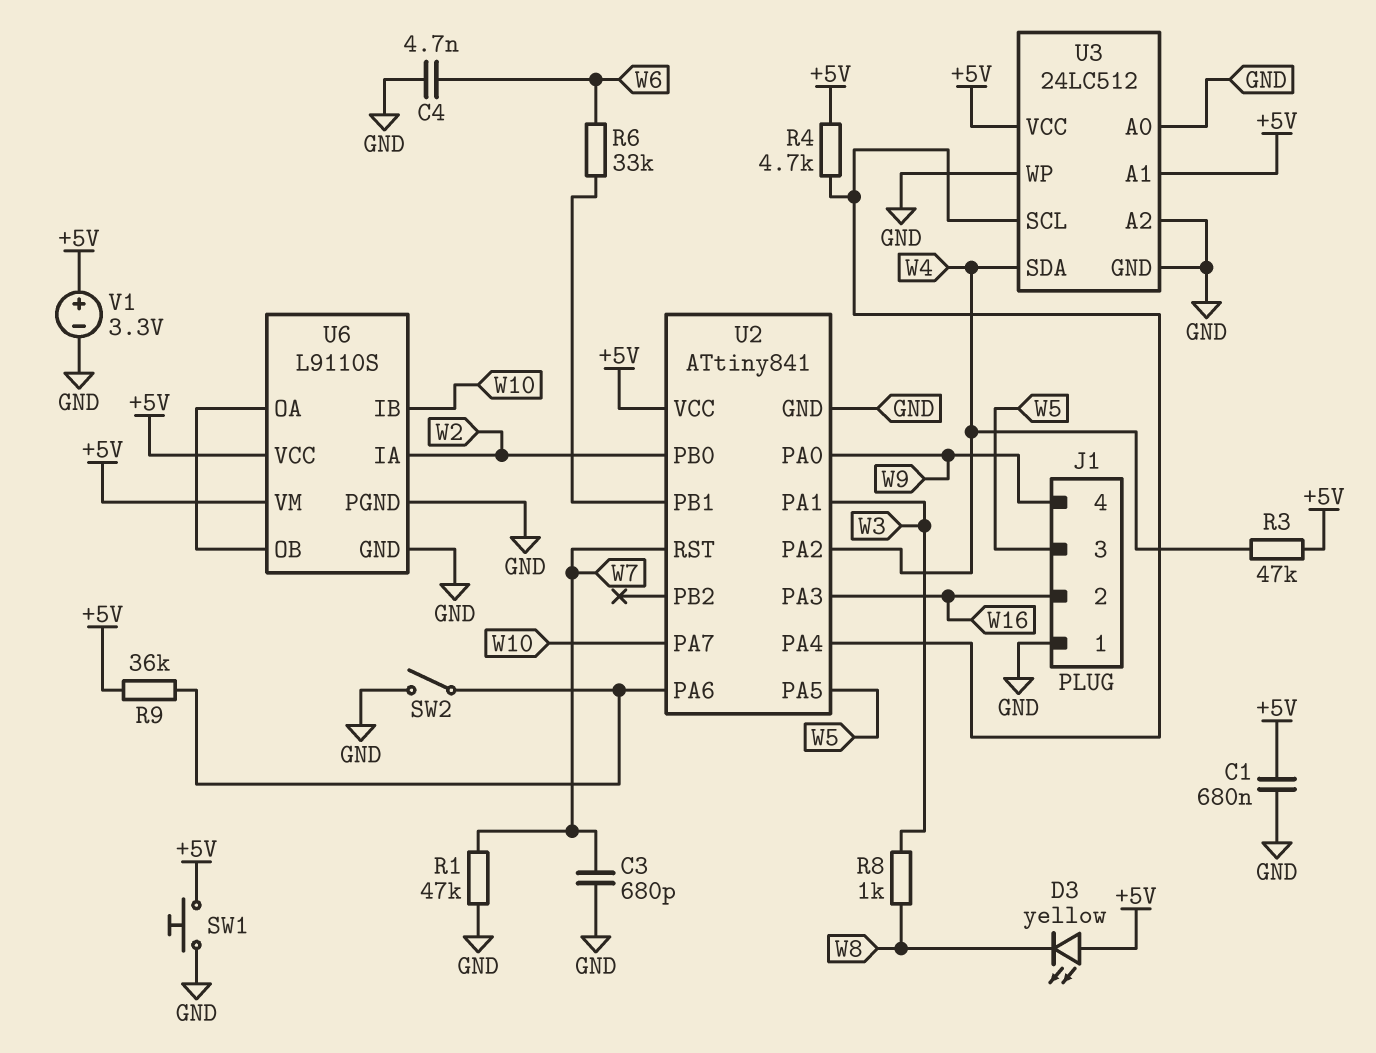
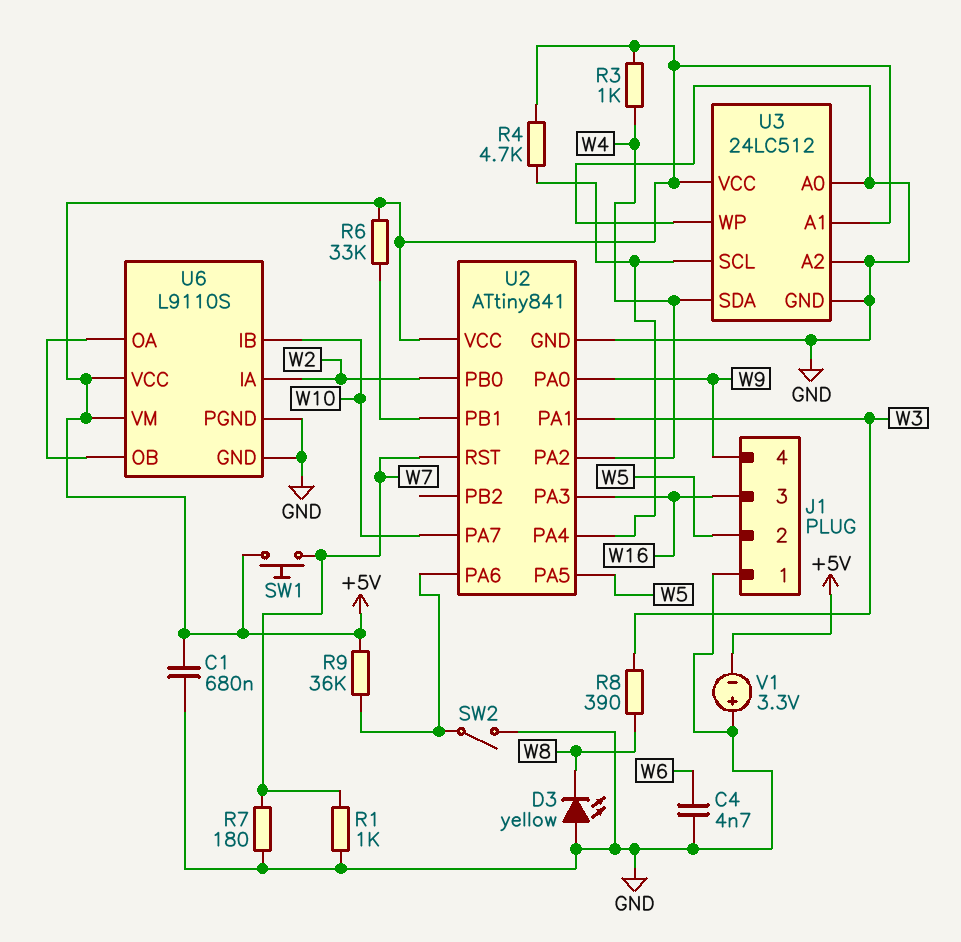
C3: 680pF (GND, W7) -> none
D3: LED yellow (A +5V, K W8) -> LED yellow (A GND, K W8)
J1 pin 2: W16 -> W5
J1 pin 3: W5 -> W16
R1: 47k (GND, W7) -> 1k (GND, W7)
R3: 47k (+5V, W4) -> 1k (+5V, W4)
R6: 33k (U2/PB1, W6) -> 33k (+5V, U2/PB1)
R7: none -> 180 (GND, W7)
R8: 1k (W3, W8) -> 390 (W3, W8)
SW1: button (+5V, GND) -> button (+5V, W7)
V1: 3.3V (plus +5V, minus GND) -> 3.3V (plus GND, minus +5V)

